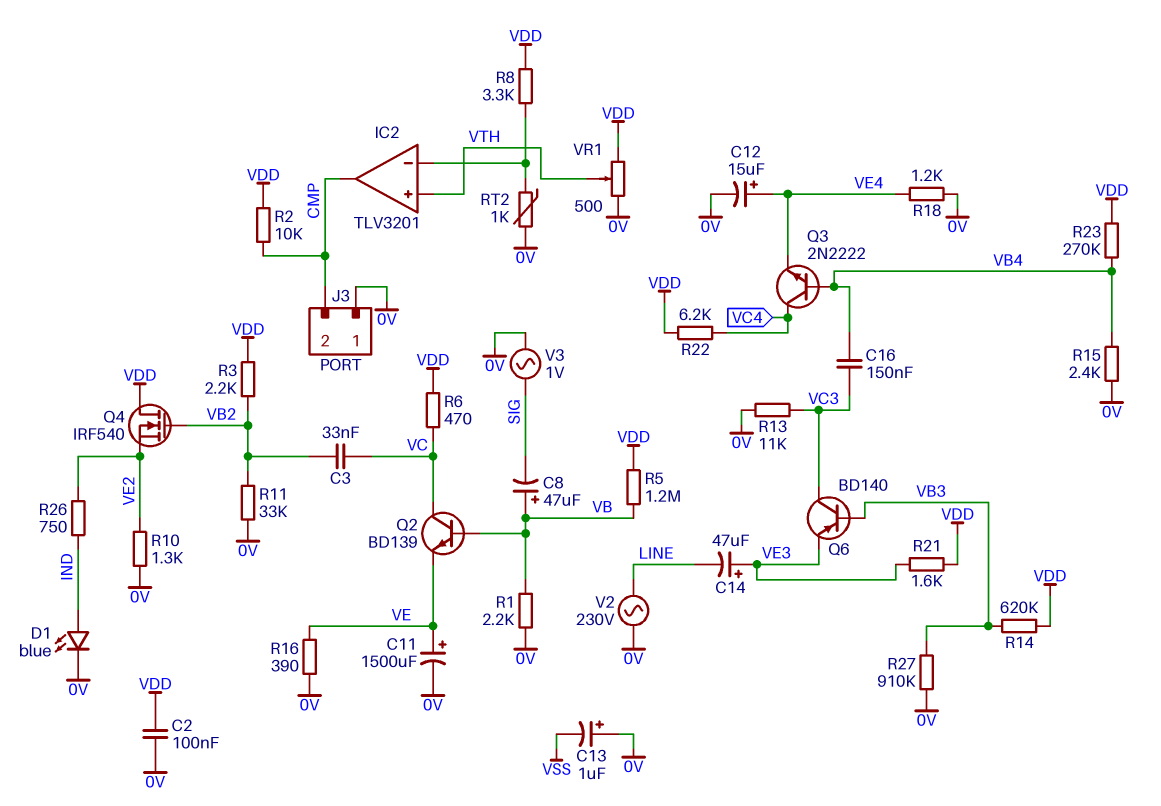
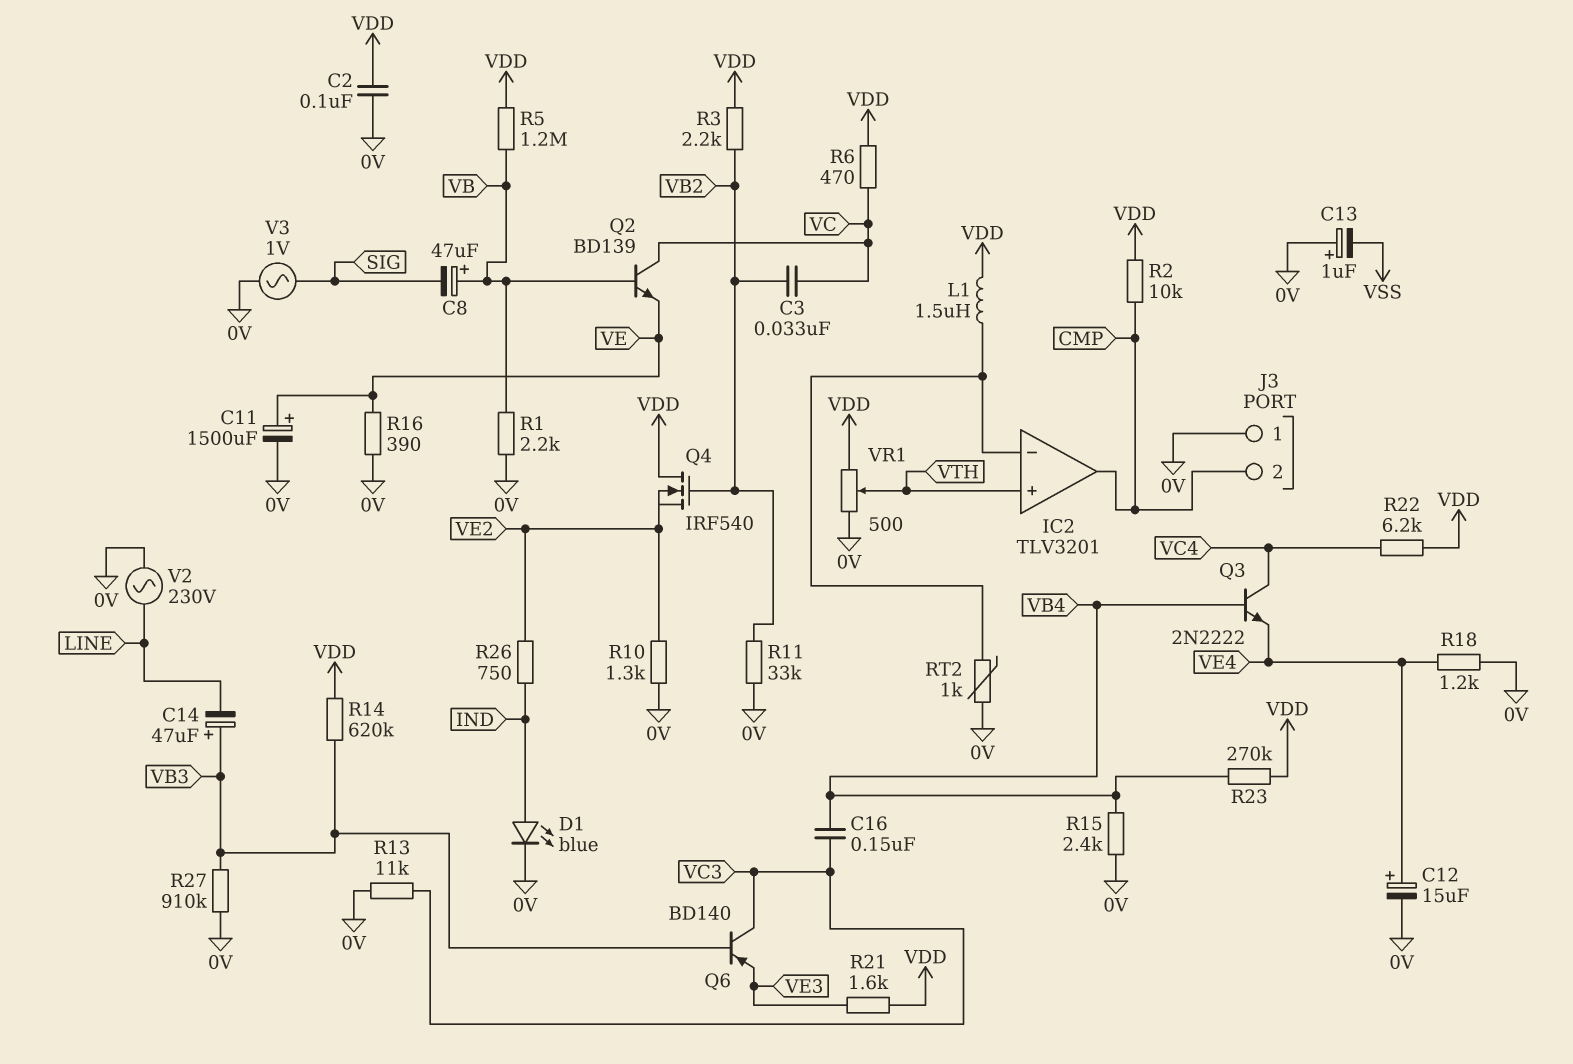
C14: 47uF (plus VE3, minus LINE) -> 47uF (plus VB3, minus LINE)
L1: none -> 1.5uH (IC2/in-, VDD)
R8: 3.3k (IC2/in-, VDD) -> none

